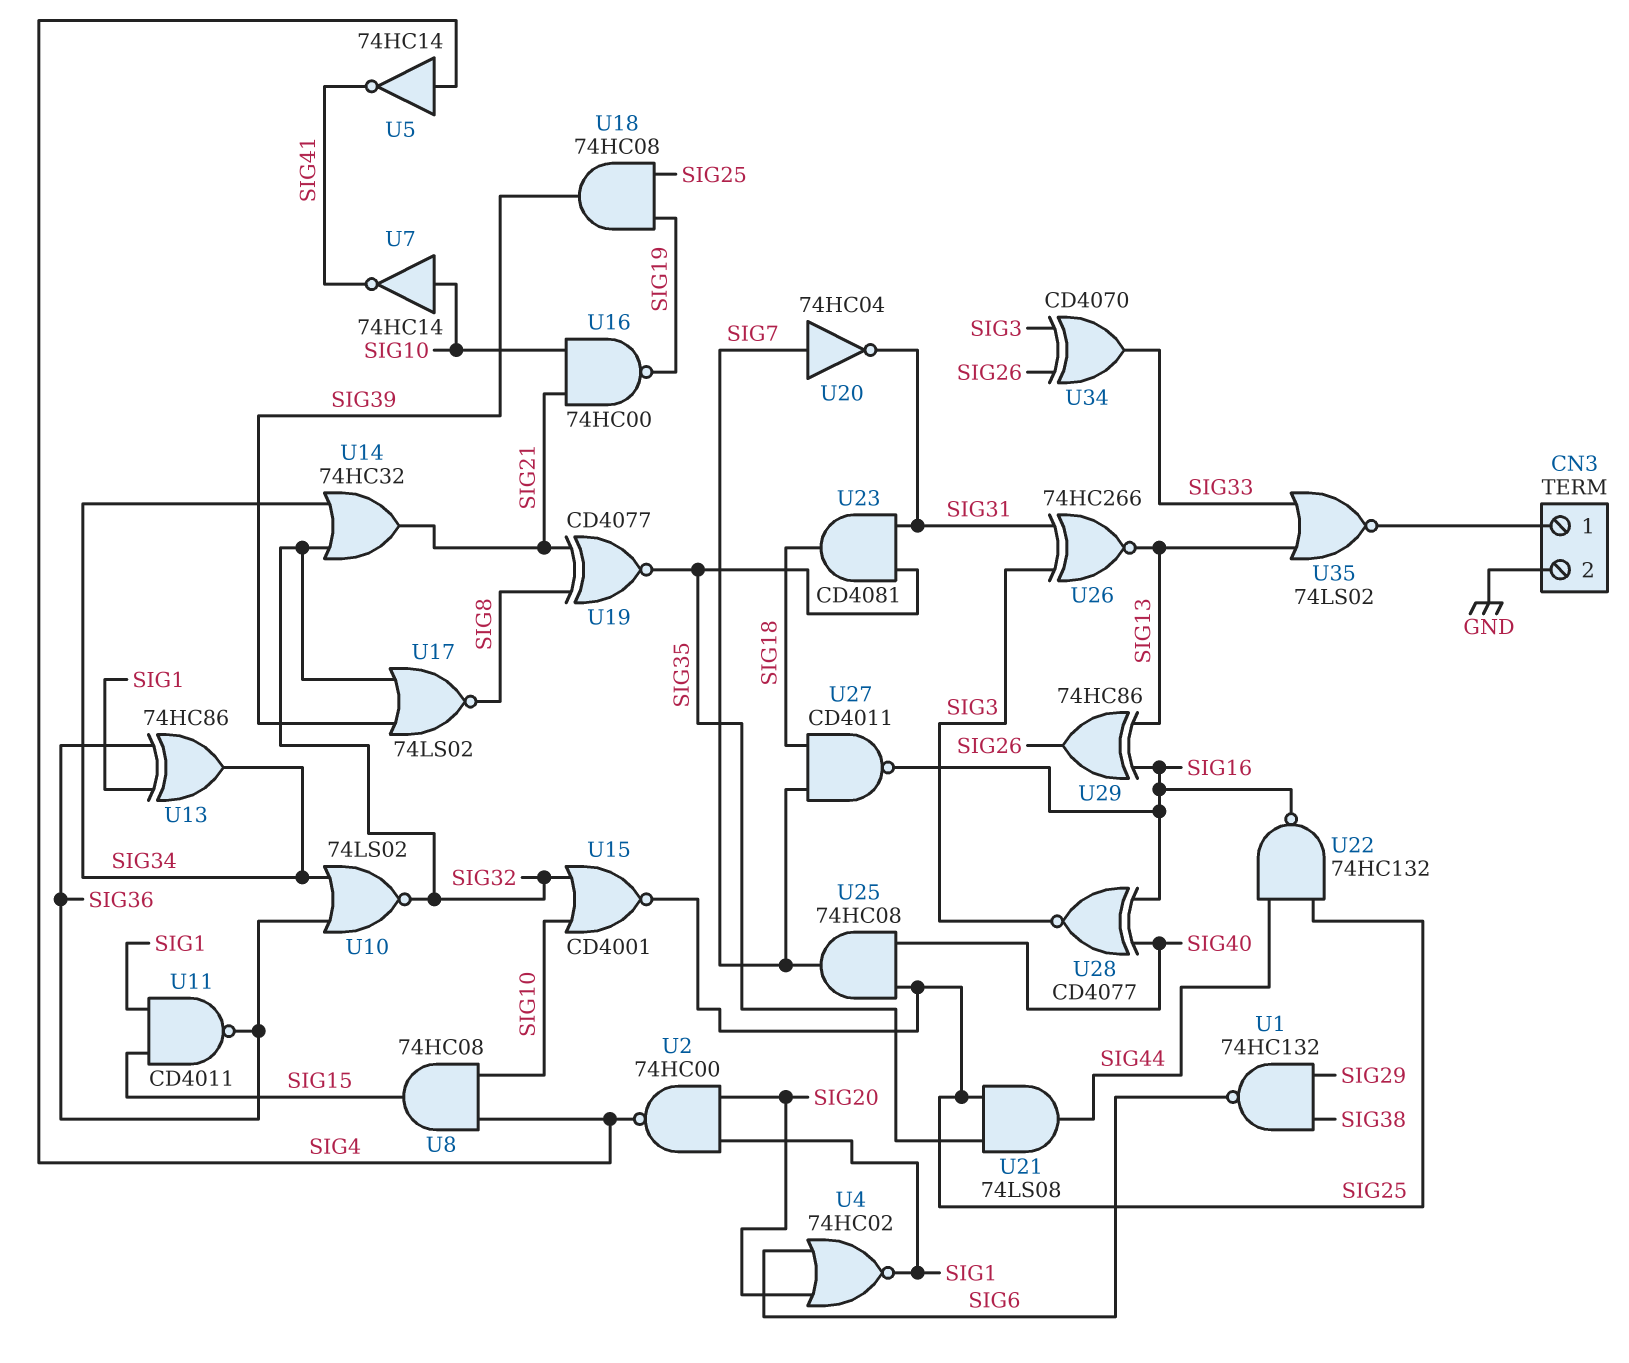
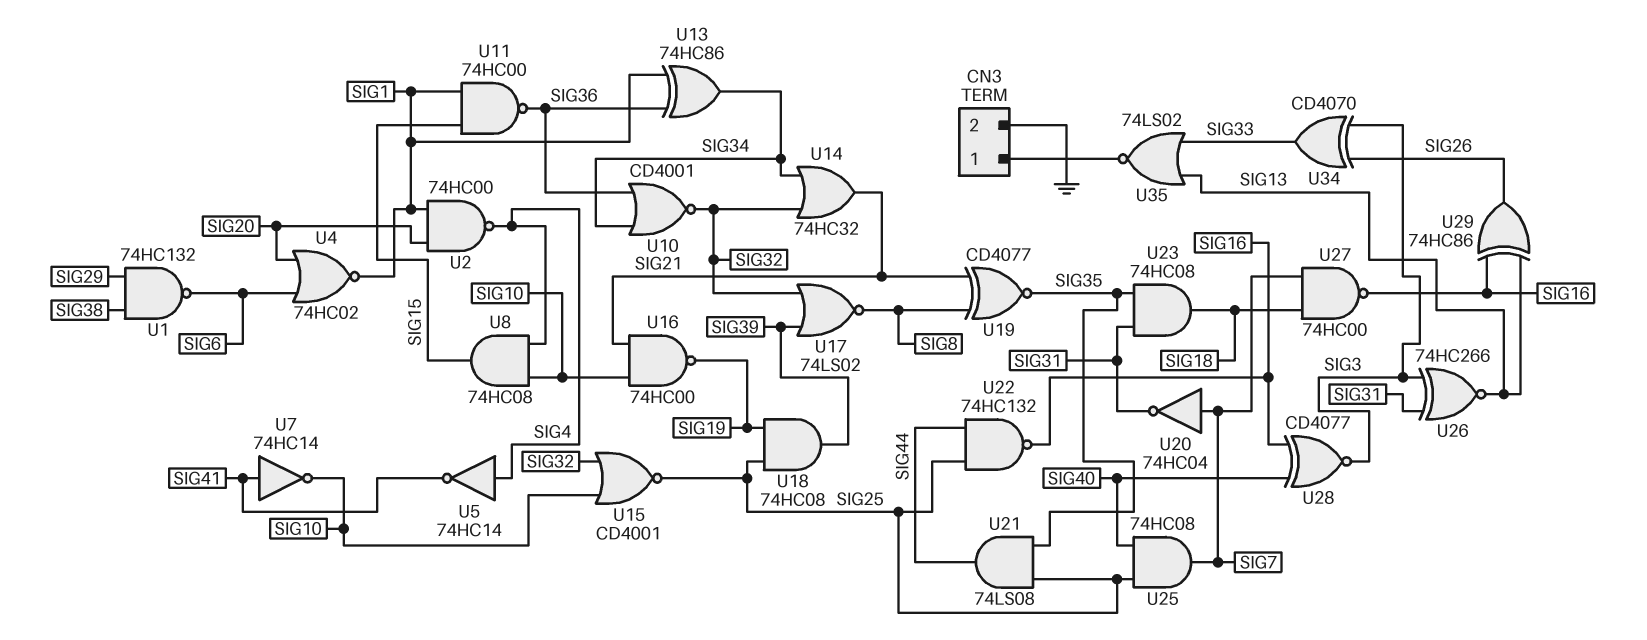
U7: NOT 74HC14 (in SIG10, out SIG41) -> NOT 74HC14 (in SIG41, out SIG10)
U10: NOR 74LS02 (in SIG34, in SIG36, out SIG32) -> NOR CD4001 (in SIG34, in SIG36, out SIG32)
U11: NAND CD4011 (in SIG1, in SIG15, out SIG36) -> NAND 74HC00 (in SIG1, in SIG15, out SIG36)
U23: AND CD4081 (in SIG31, in SIG35, out SIG18) -> AND 74HC08 (in SIG31, in SIG35, out SIG18)
U27: NAND CD4011 (in SIG7, in SIG18, out SIG16) -> NAND 74HC00 (in SIG7, in SIG18, out SIG16)

